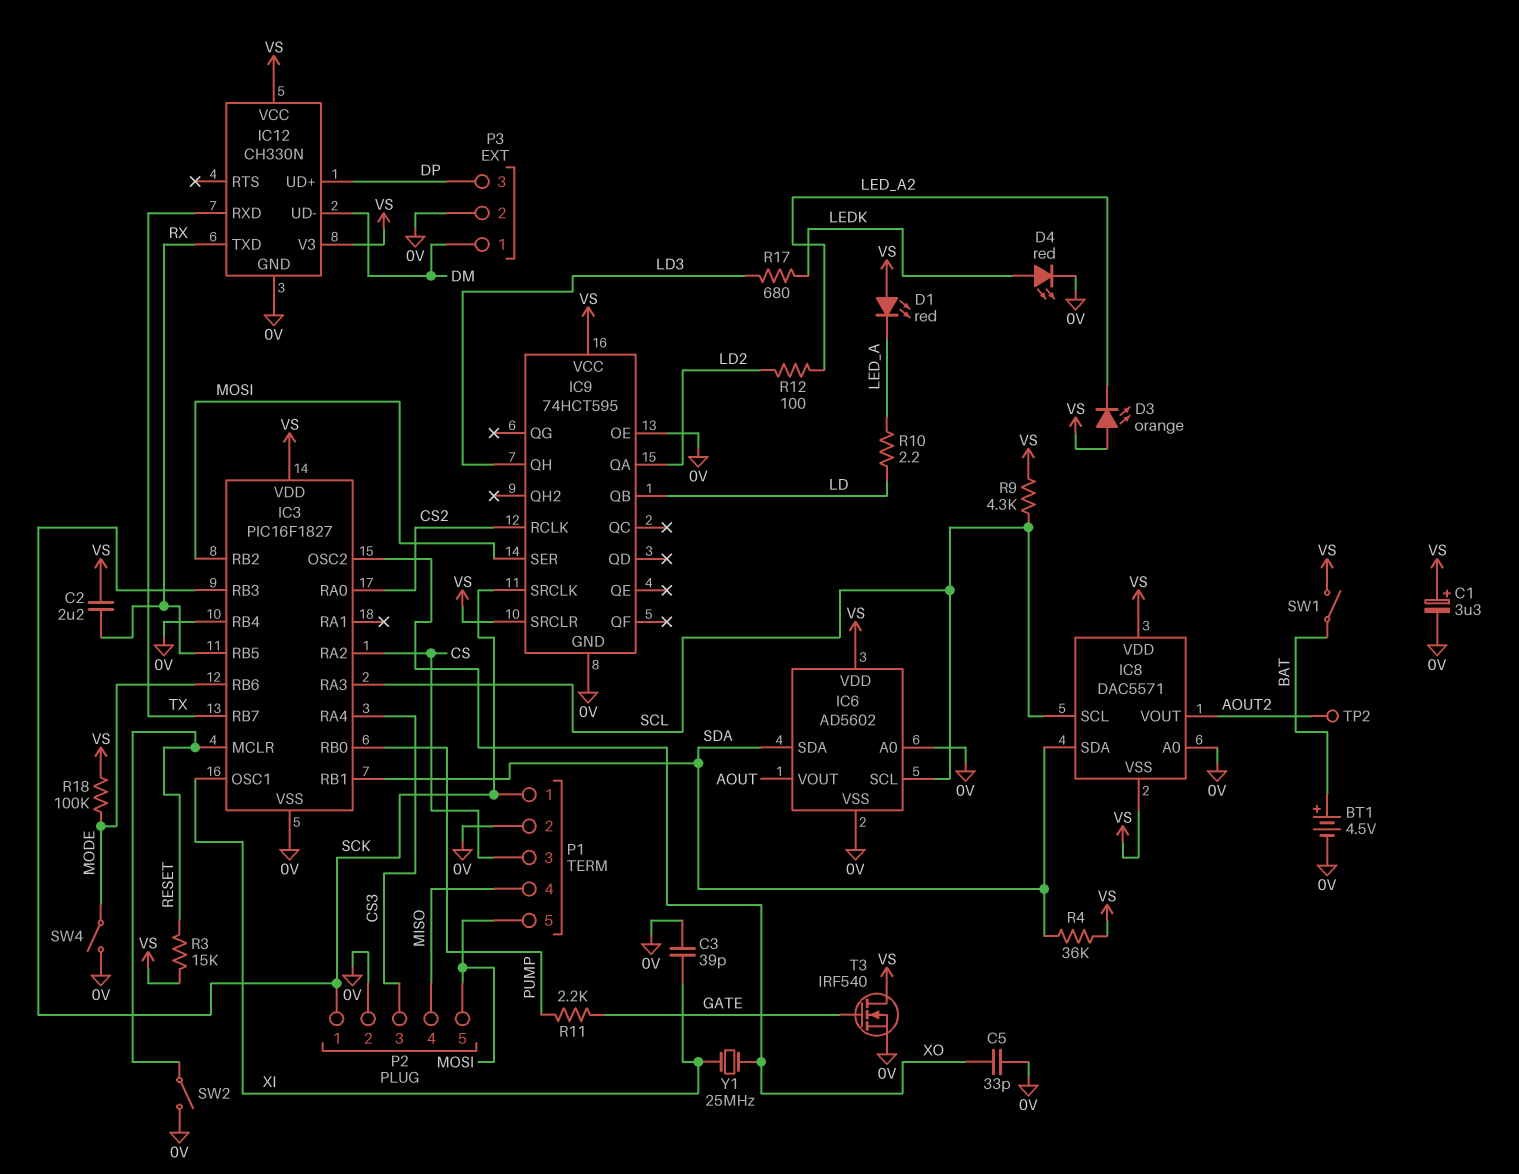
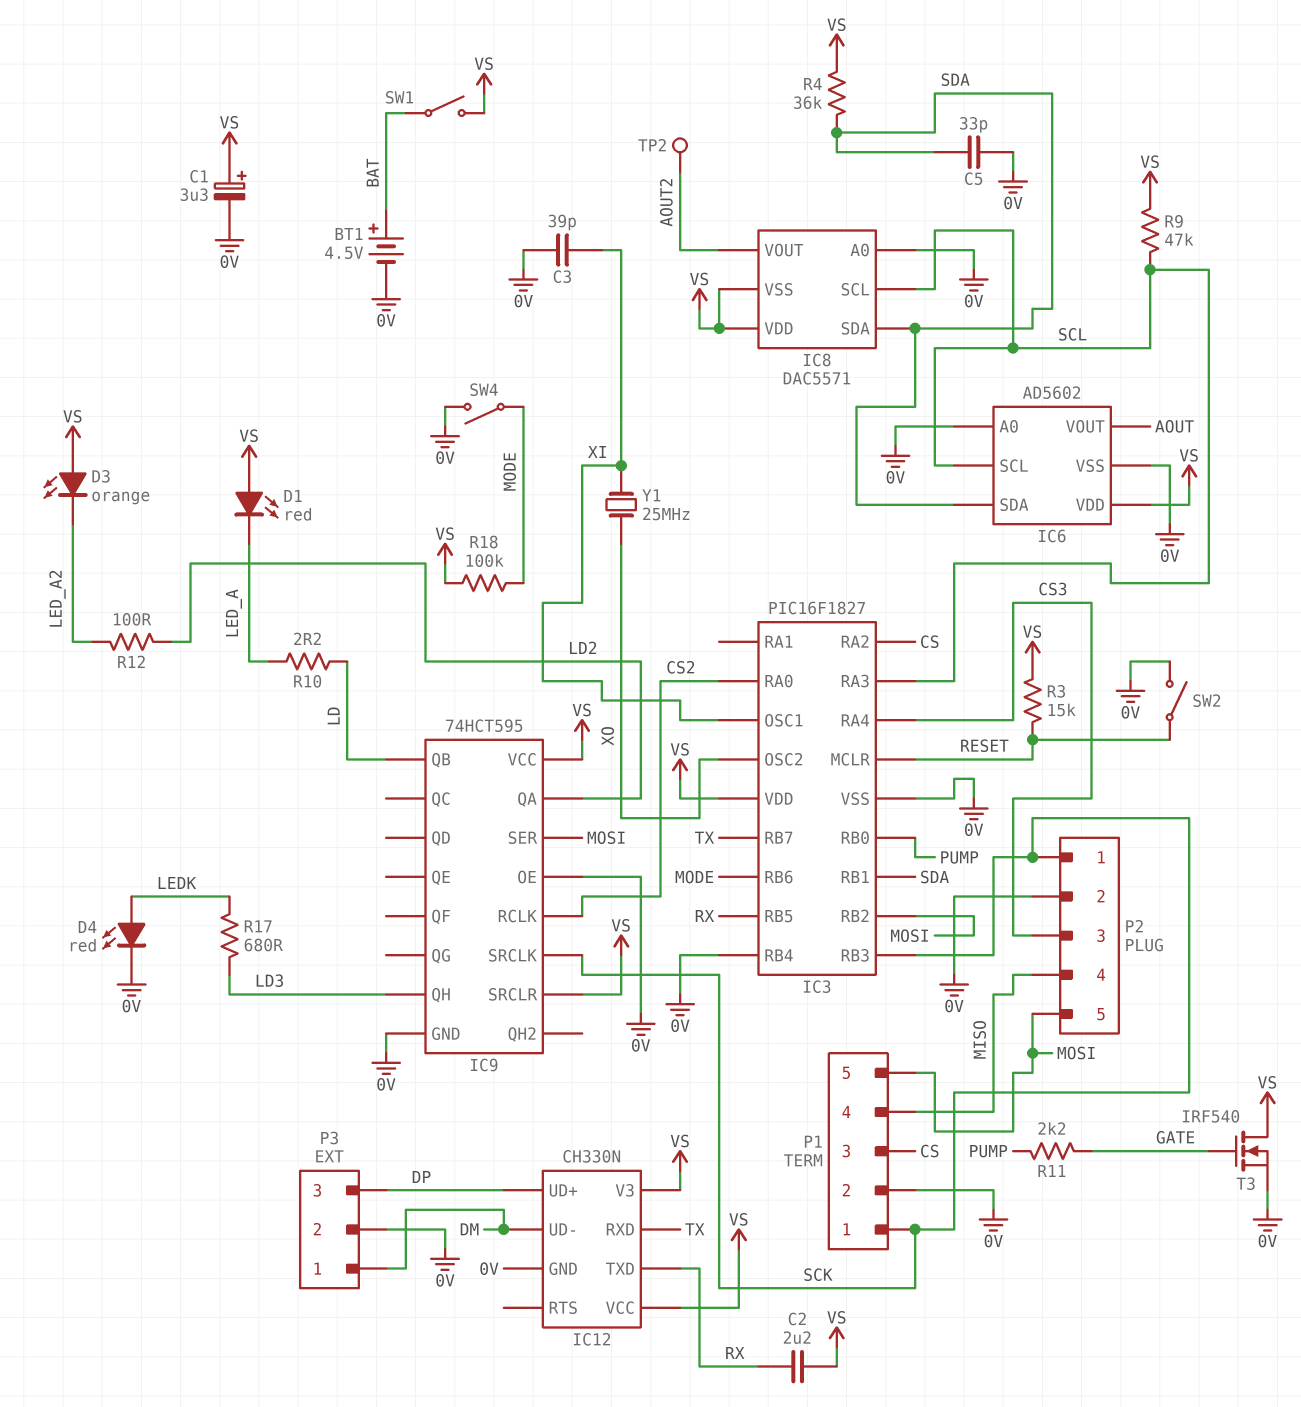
C5: 33pF (0V, XO) -> 33pF (0V, SDA)
R9: 4.3k (SCL, VS) -> 47k (SCL, VS)

